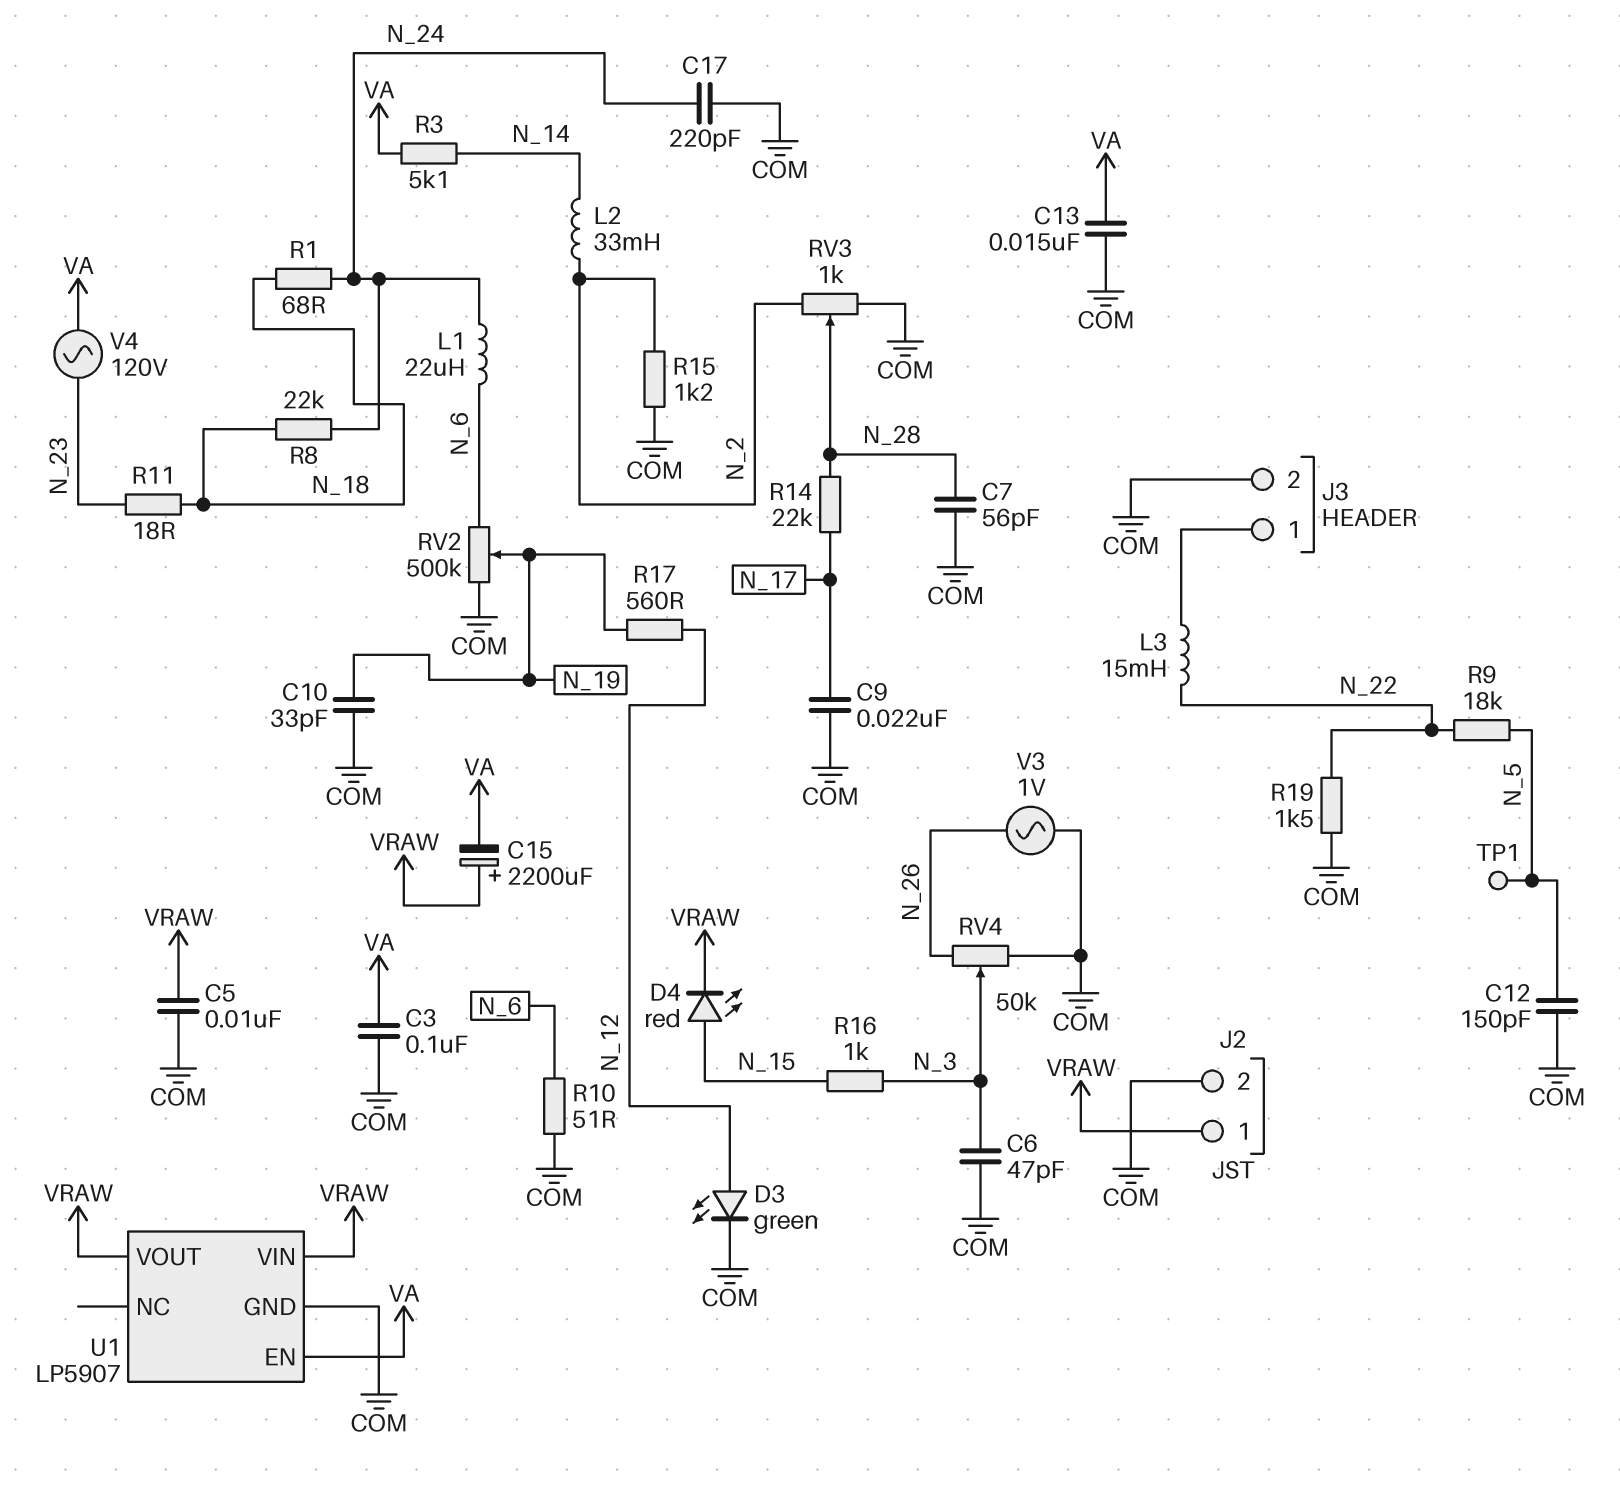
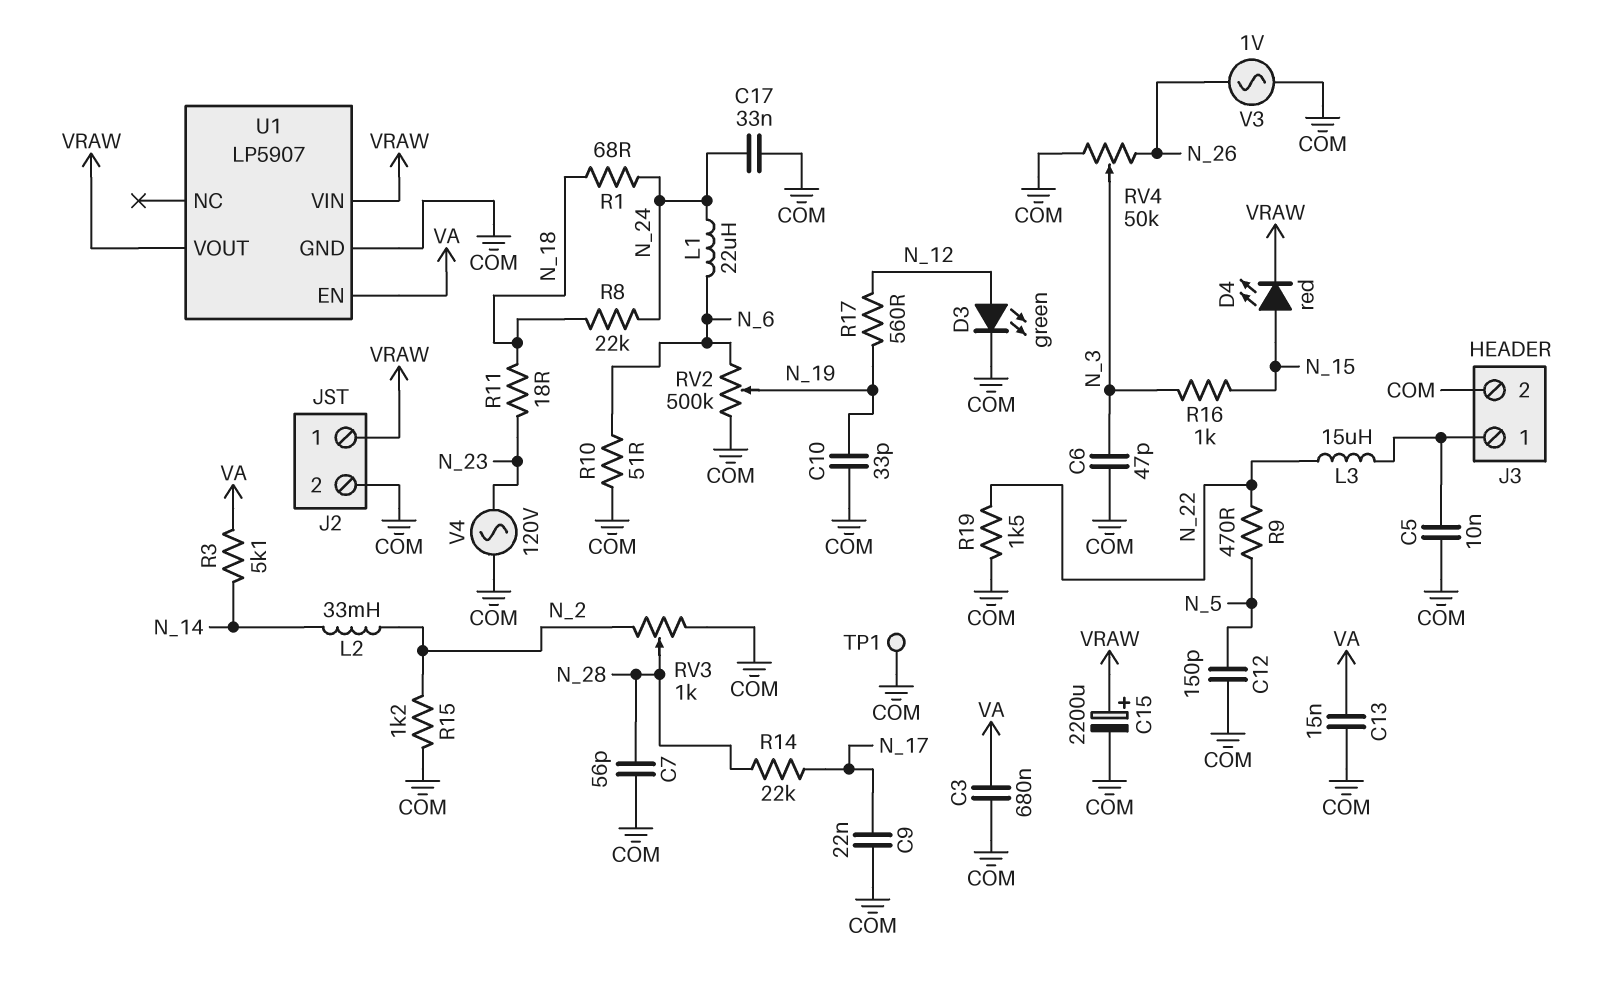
C3: 100nF (COM, VA) -> 680nF (COM, VA)
C5: 10nF (COM, VRAW) -> 10nF (COM, J3/1)
C15: 2200uF (plus VRAW, minus VA) -> 2200uF (plus VRAW, minus COM)
C17: 220pF (COM, N_24) -> 33nF (COM, N_24)
L3: 15mH (J3/1, N_22) -> 15uH (J3/1, N_22)
R9: 18k (N_5, N_22) -> 470 (N_5, N_22)
TP1: test point (N_5) -> test point (COM)
V4: AC 120V (N_23, VA) -> AC 120V (COM, N_23)

